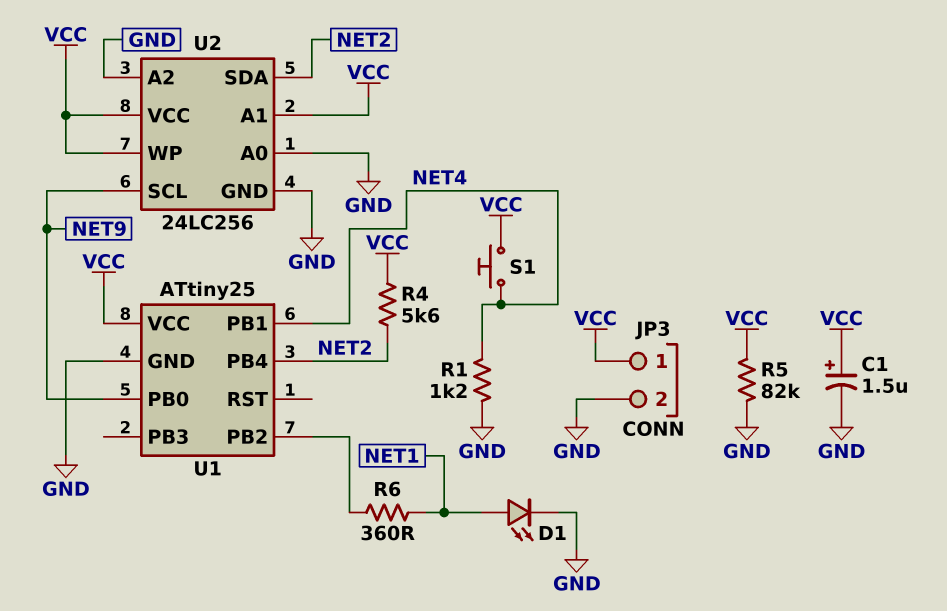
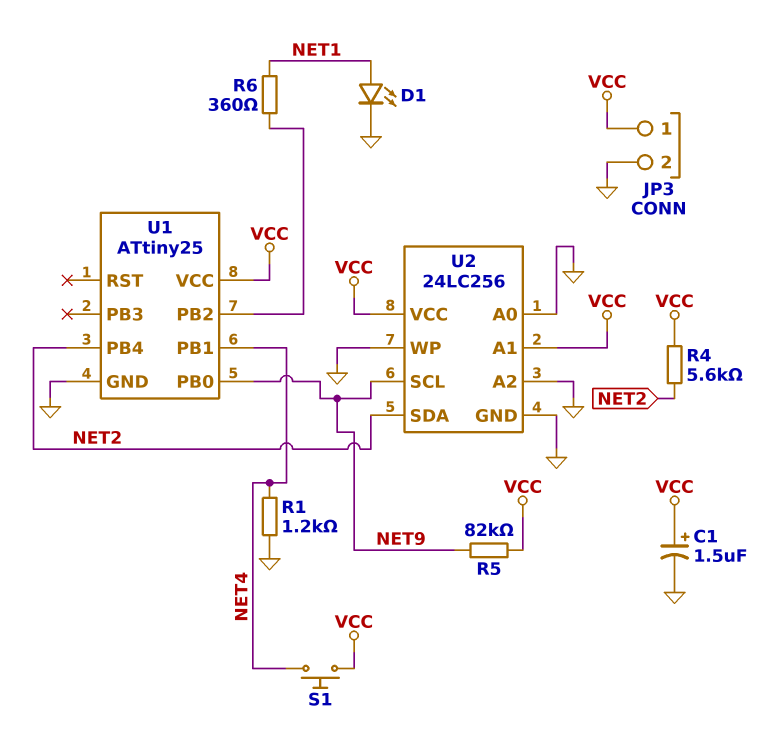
R5: 82k (GND, VCC) -> 82k (NET9, VCC)
U2 pin WP: VCC -> GND

